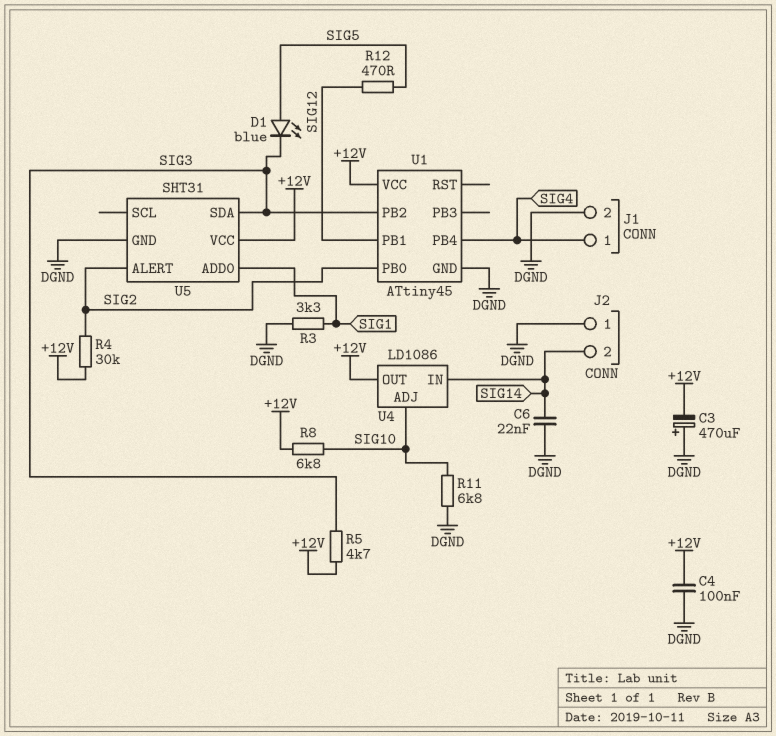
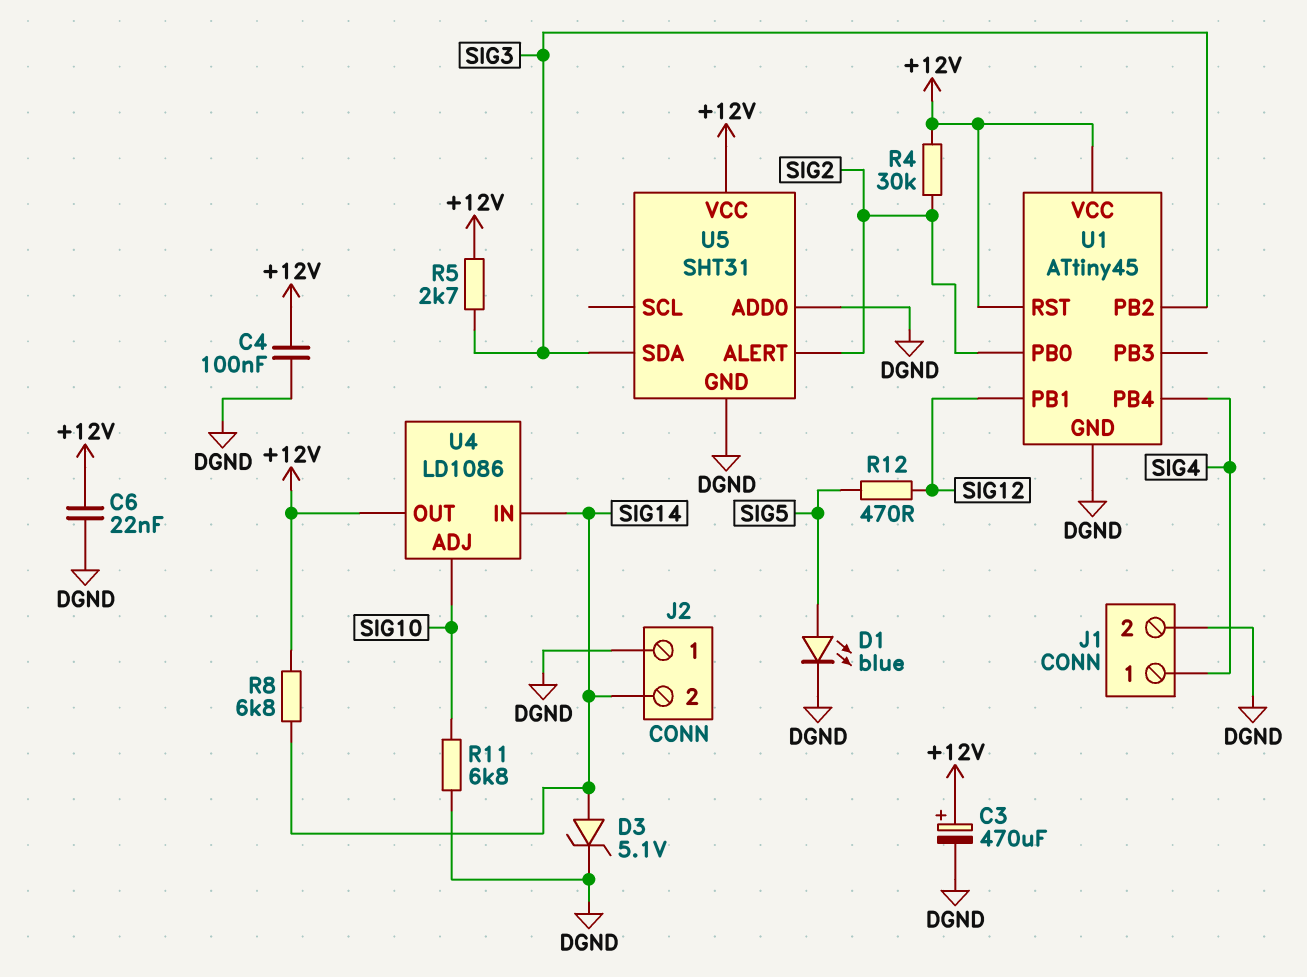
C3: 470uF (plus DGND, minus +12V) -> 470uF (plus +12V, minus DGND)
C6: 22nF (DGND, SIG14) -> 22nF (+12V, DGND)
D1: LED blue (A SIG5, K SIG3) -> LED blue (A SIG5, K DGND)
D3: none -> zener 5.1V (A SIG14, K DGND)
R3: 3.3k (DGND, SIG1) -> none
R5: 4.7k (+12V, SIG3) -> 2.7k (+12V, SIG3)
R8: 6.8k (+12V, SIG10) -> 6.8k (+12V, SIG14)
U1 pin RST: none -> +12V
U5 pin ADD0: SIG1 -> DGND

